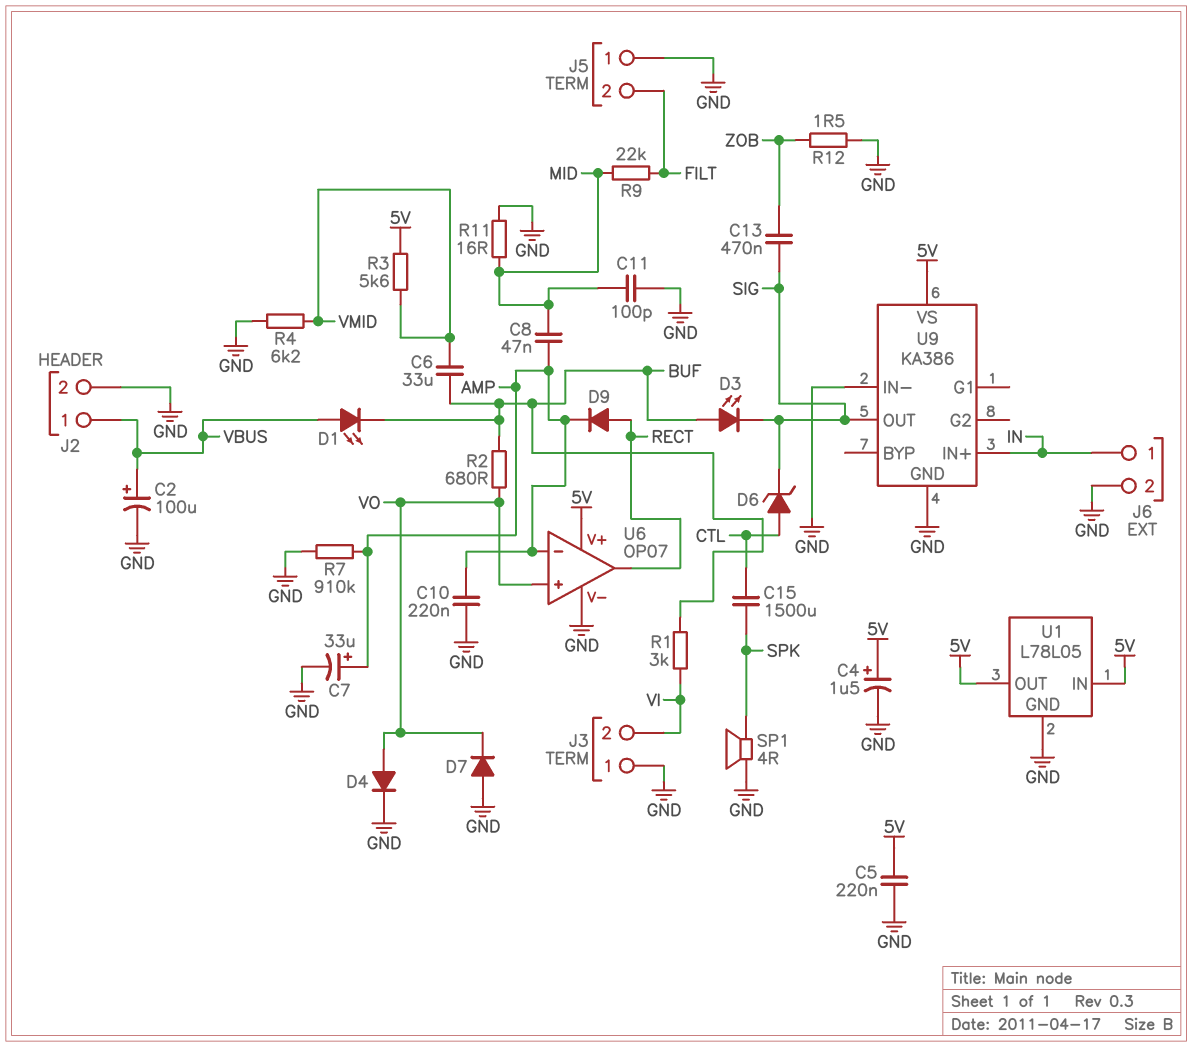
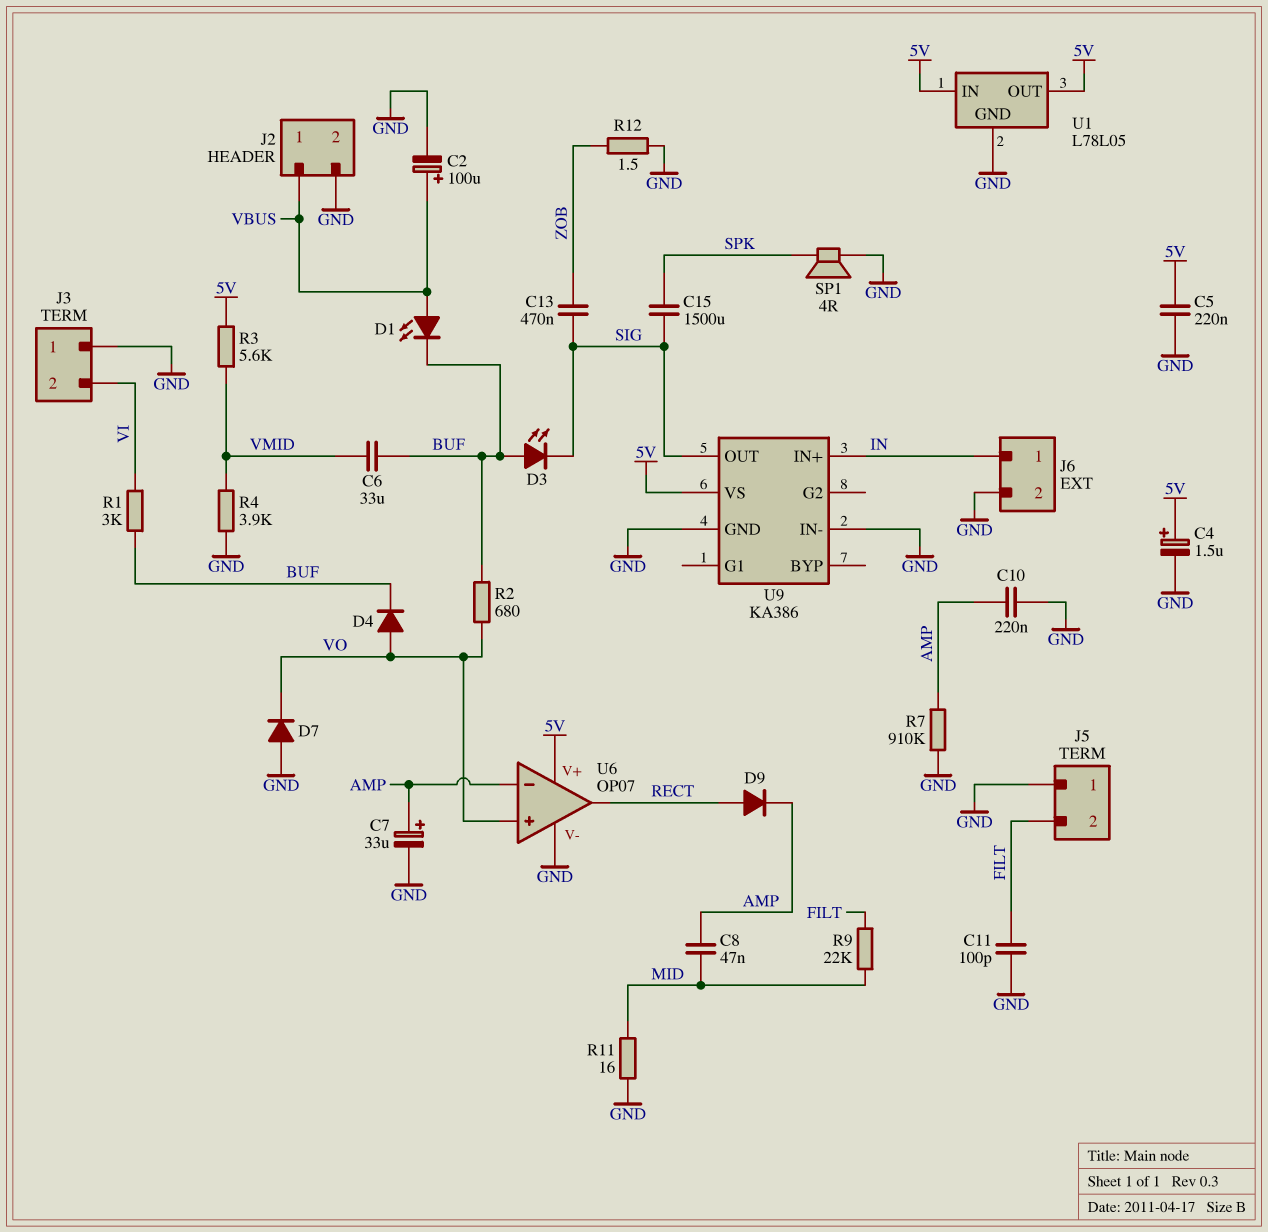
C11: 100pF (GND, MID) -> 100pF (FILT, GND)
C15: 1500uF (CTL, SPK) -> 1500uF (SIG, SPK)
D4: diode (A VO, K GND) -> diode (A VO, K BUF)
D6: zener (A CTL, K SIG) -> none
R4: 6.2k (GND, VMID) -> 3.9k (GND, VMID)

